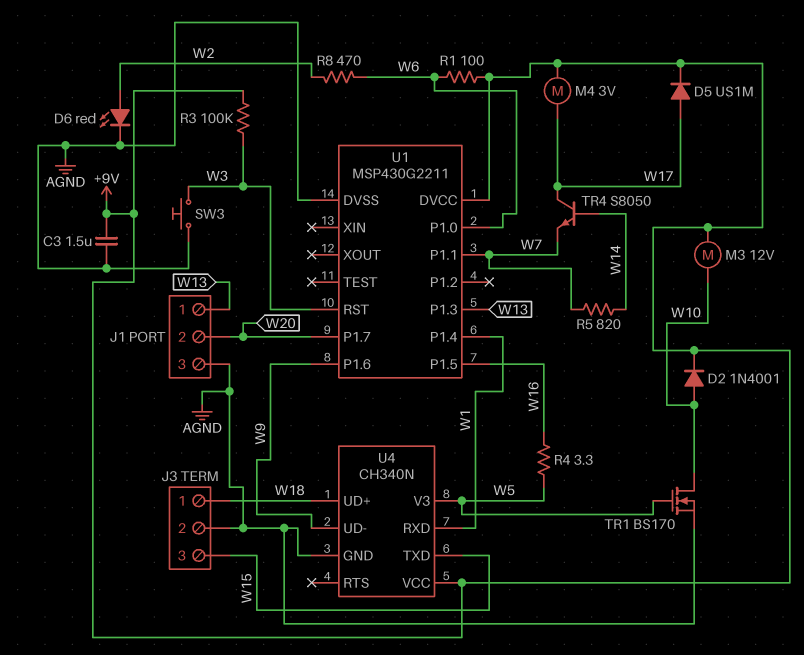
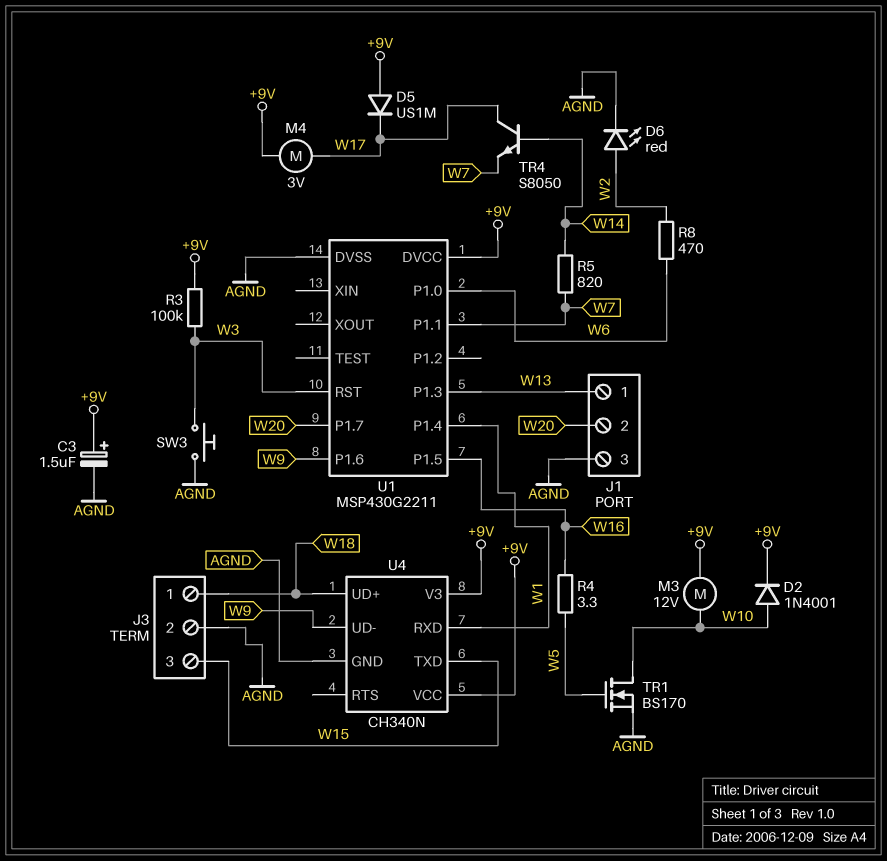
C3: 1.5uF (+9V, AGND) -> 1.5uF (plus +9V, minus AGND)
D5: diode US1M (A W17, K +9V) -> diode US1M (A +9V, K W17)
R1: 100 (+9V, W6) -> none
U4 pin V3: W5 -> +9V

